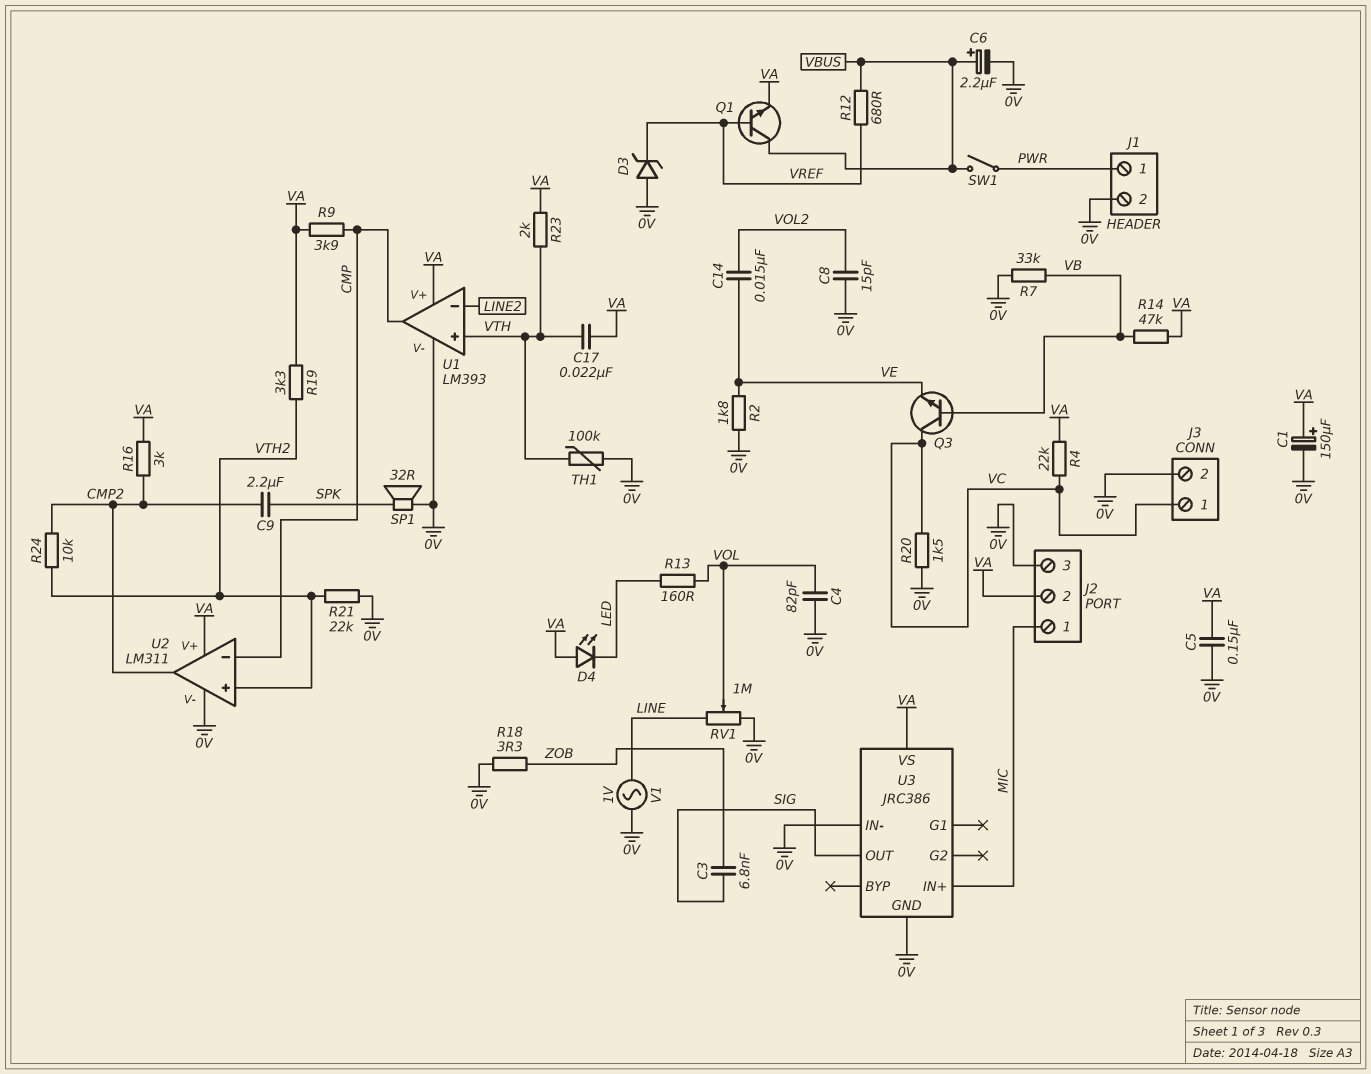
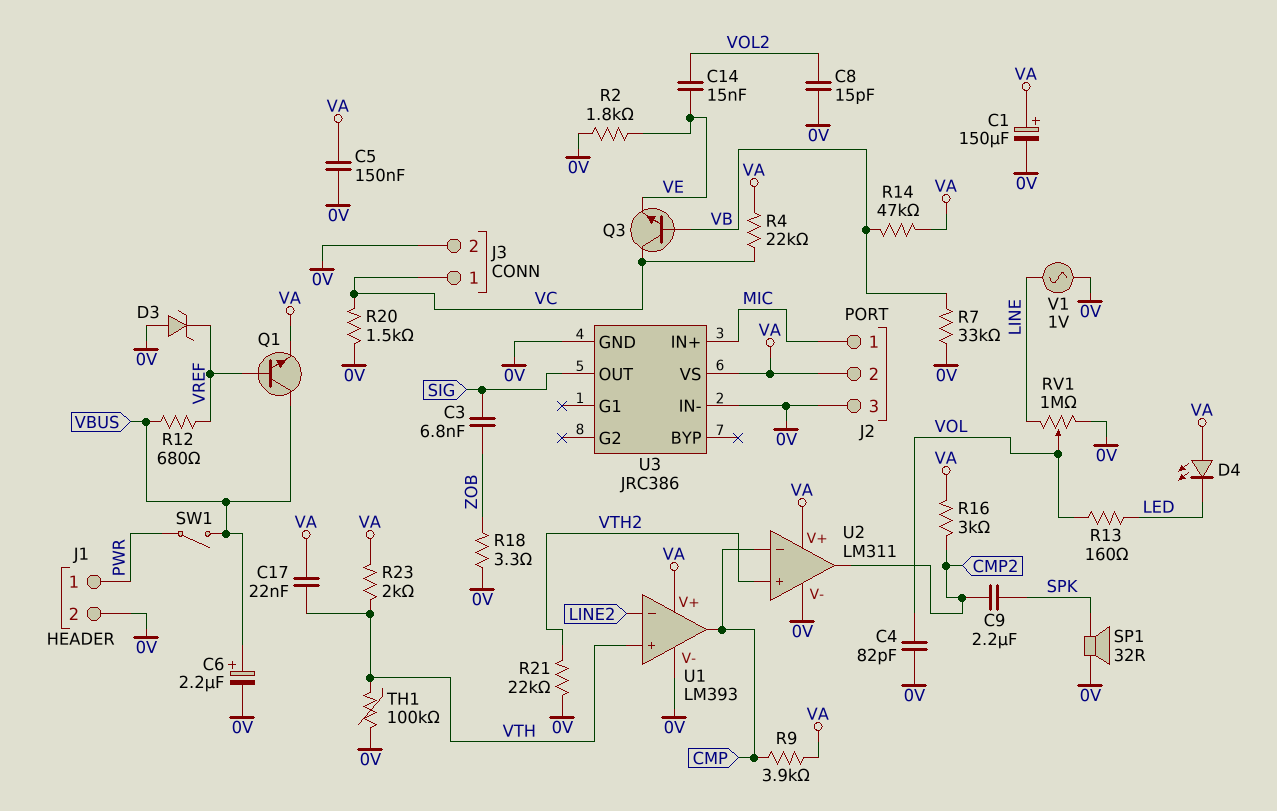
R19: 3.3k (VA, VTH2) -> none
R24: 10k (CMP2, VTH2) -> none

